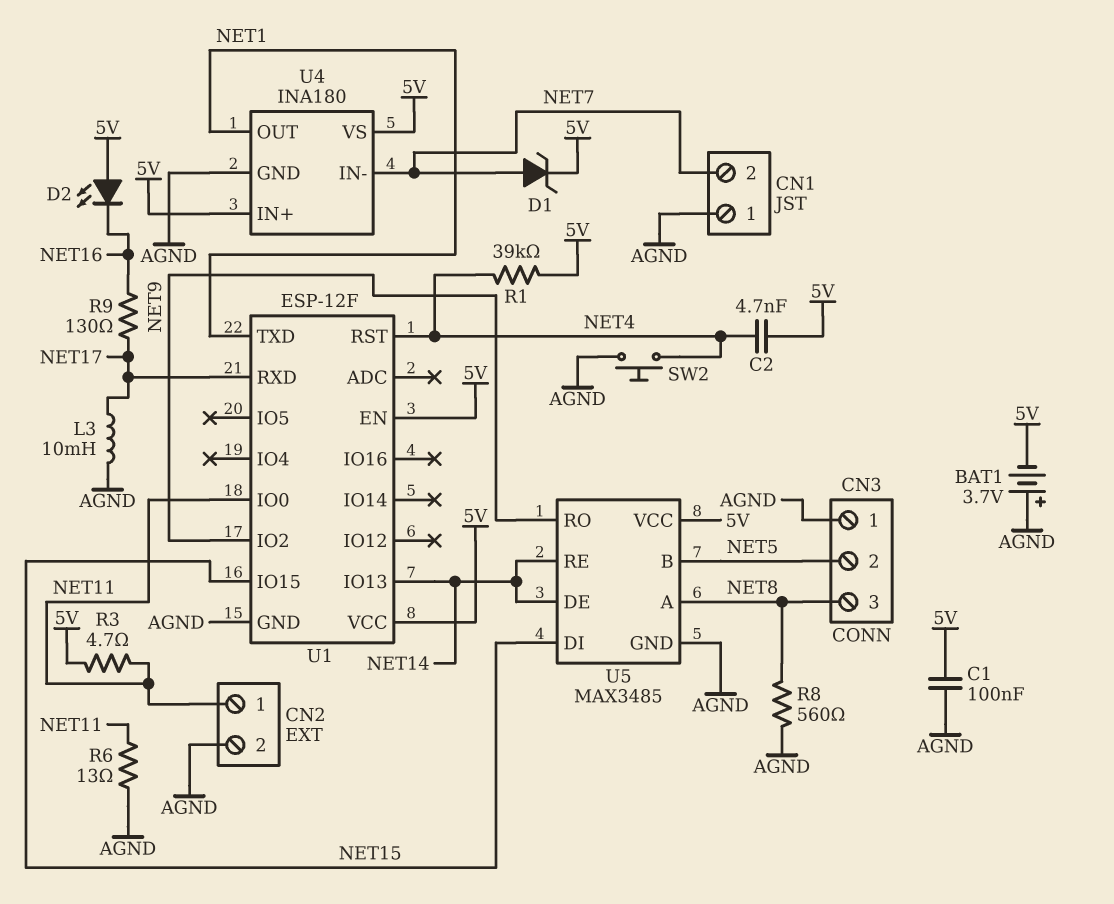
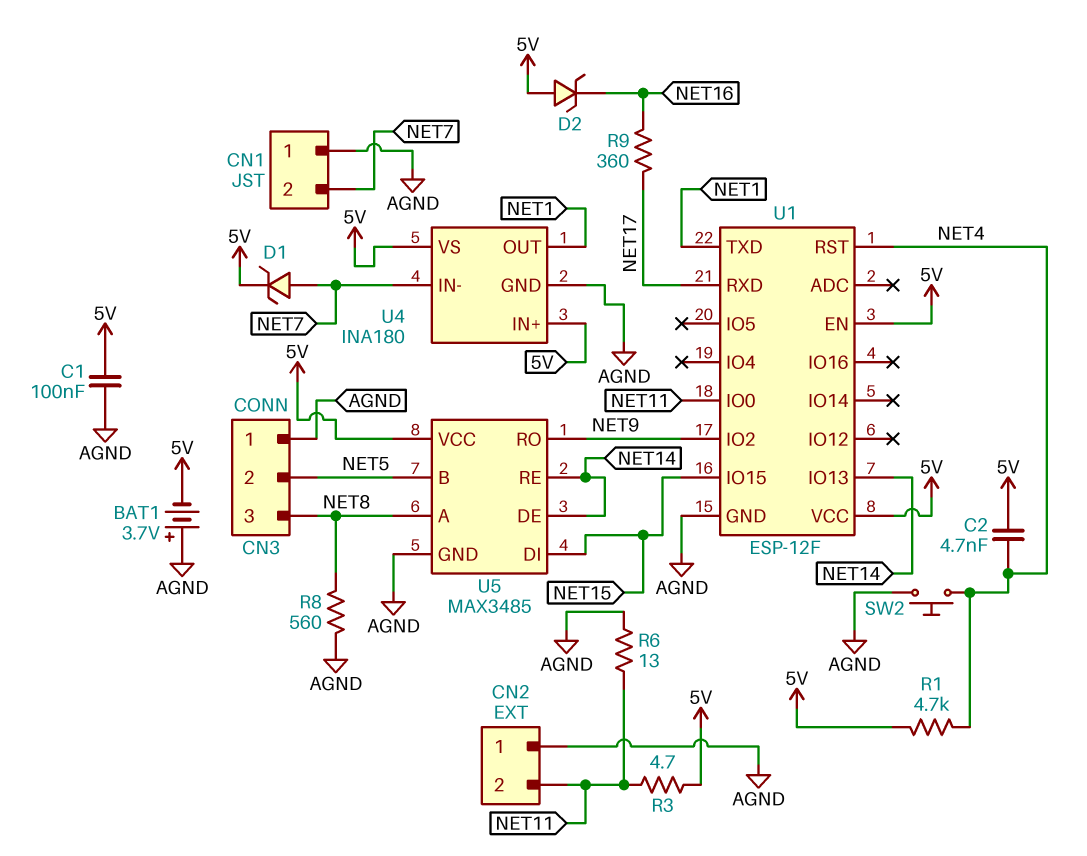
CN2 pin 1: NET11 -> AGND
CN2 pin 2: AGND -> NET11
D2: LED (A 5V, K NET16) -> zener (A 5V, K NET16)
L3: 10mH (AGND, NET17) -> none
R1: 39k (5V, NET4) -> 4.7k (5V, NET4)
R9: 130 (NET16, NET17) -> 360 (NET16, NET17)

